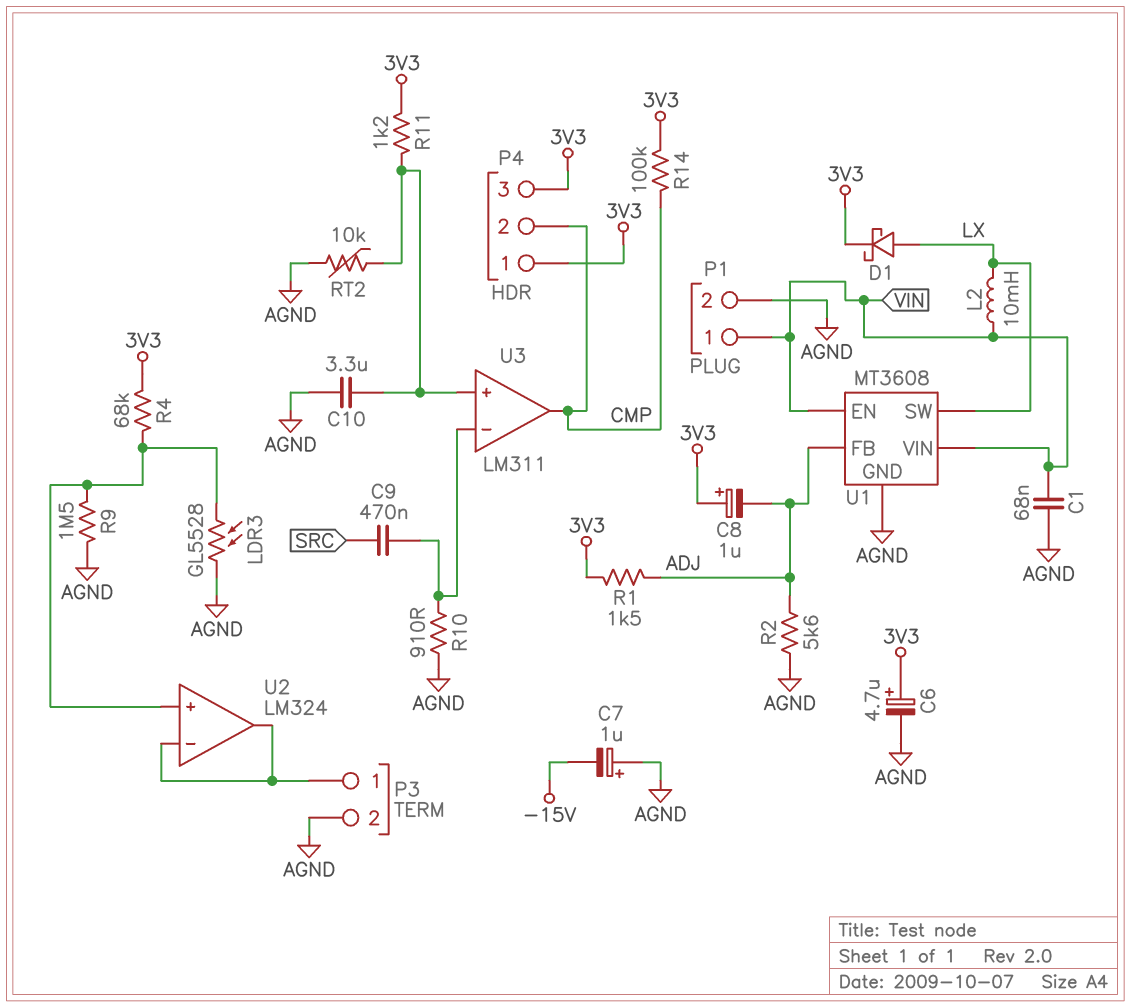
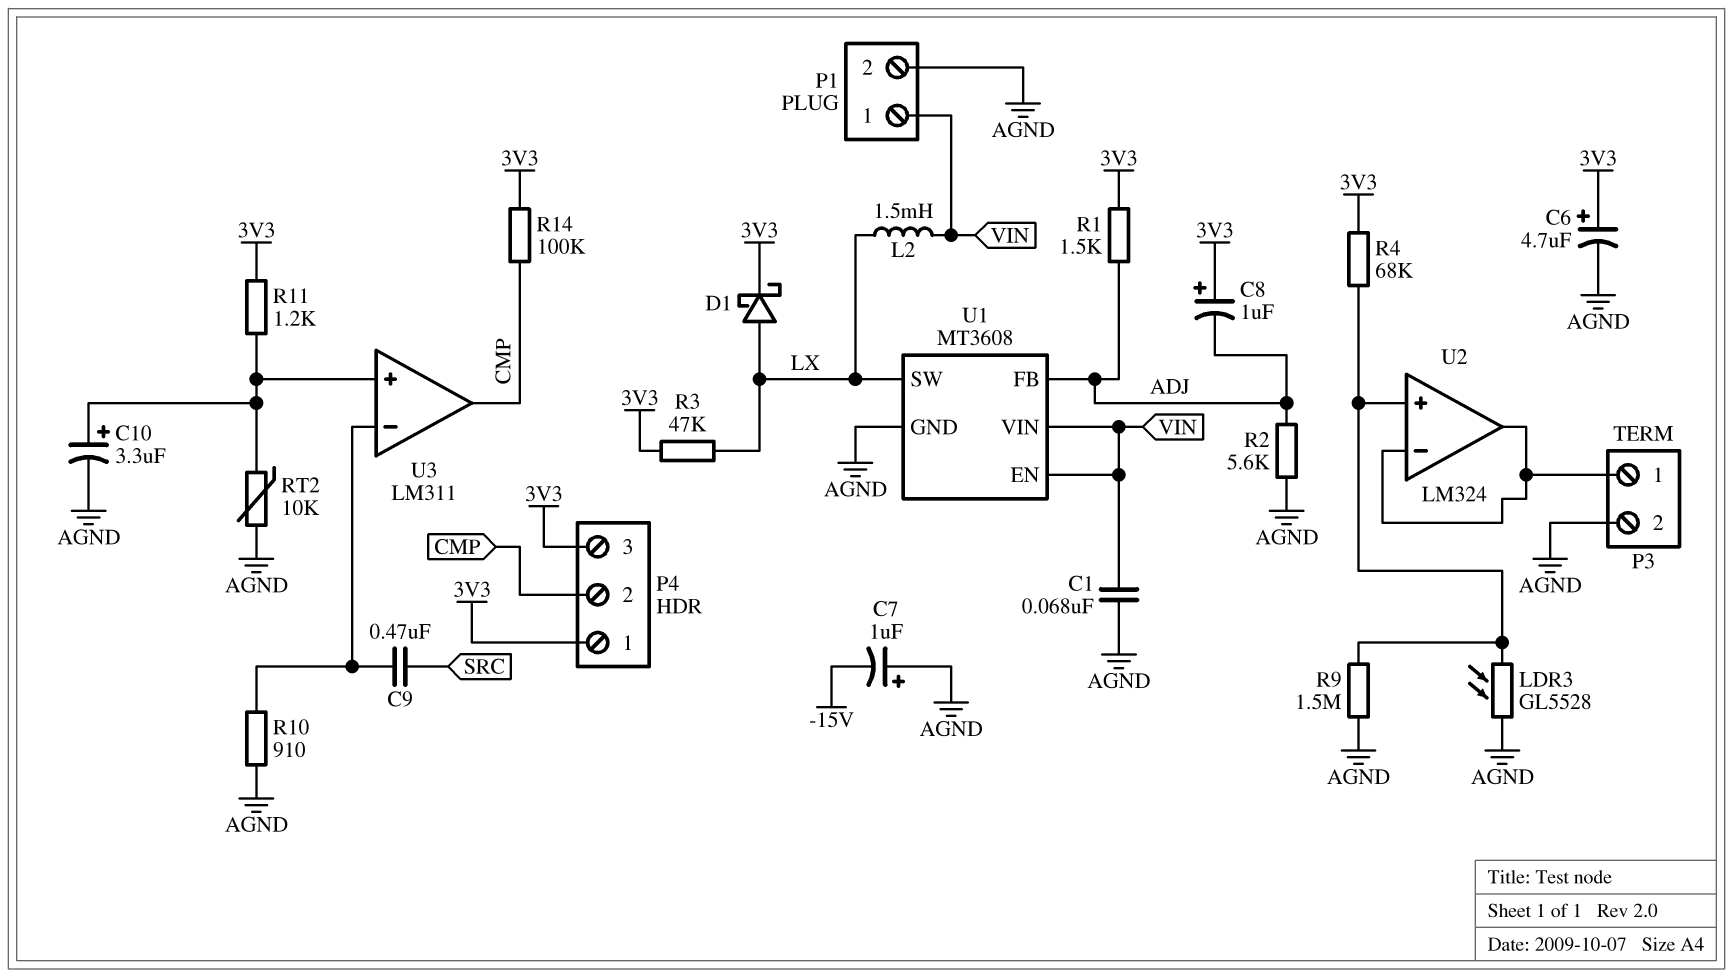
C10: 3.3uF (AGND, U3/in+) -> 3.3uF (plus U3/in+, minus AGND)
L2: 10mH (LX, VIN) -> 1.5mH (LX, VIN)
R3: none -> 47k (3V3, LX)

